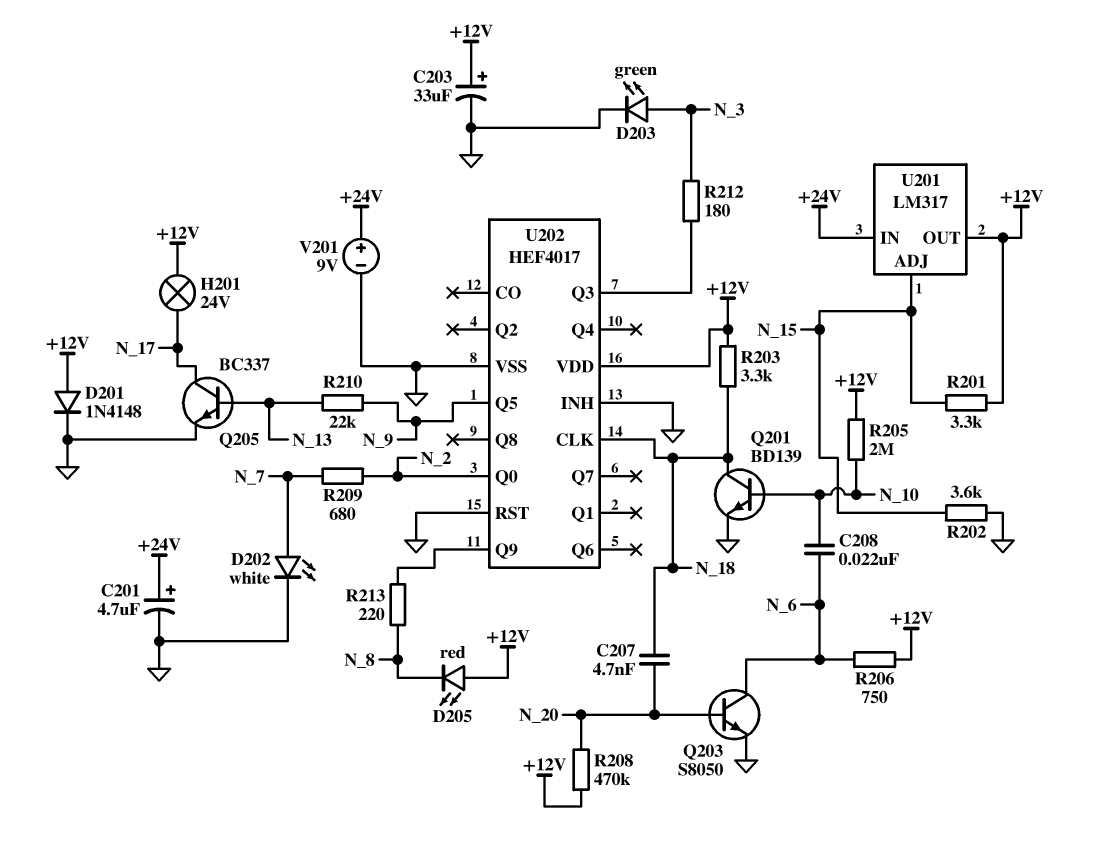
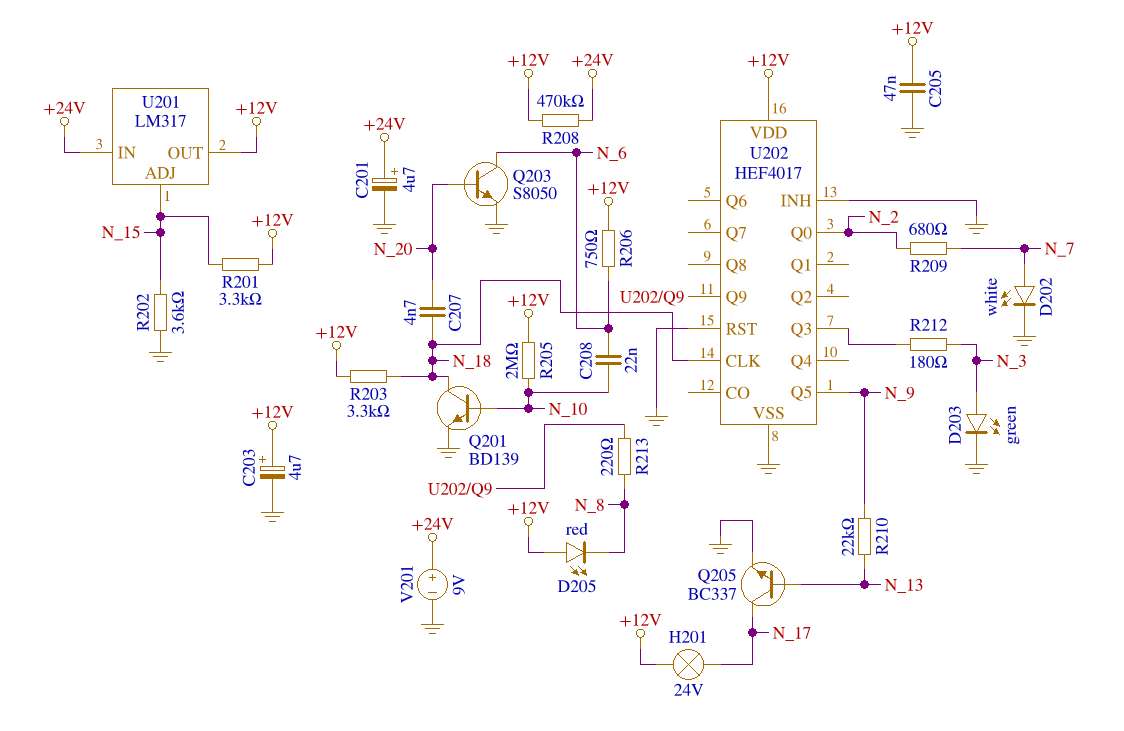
C203: 33uF (plus +12V, minus GND) -> 4.7uF (plus +12V, minus GND)
C205: none -> 47nF (+12V, GND)
D201: diode 1N4148 (A +12V, K GND) -> none
R208: 470k (+12V, N_20) -> 470k (+12V, +24V)

